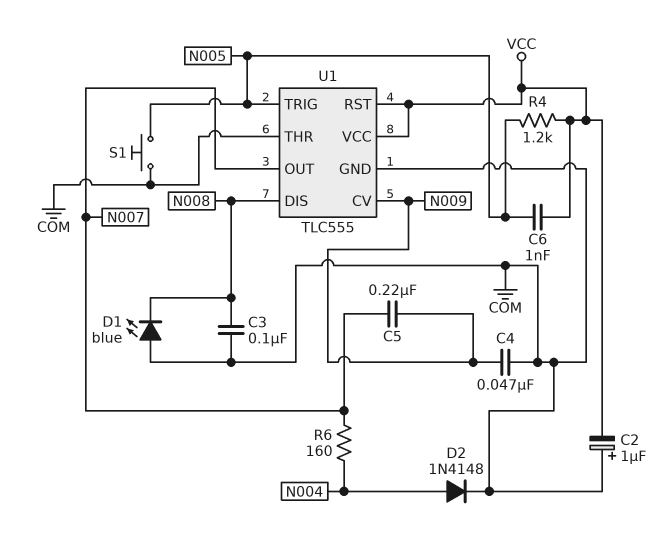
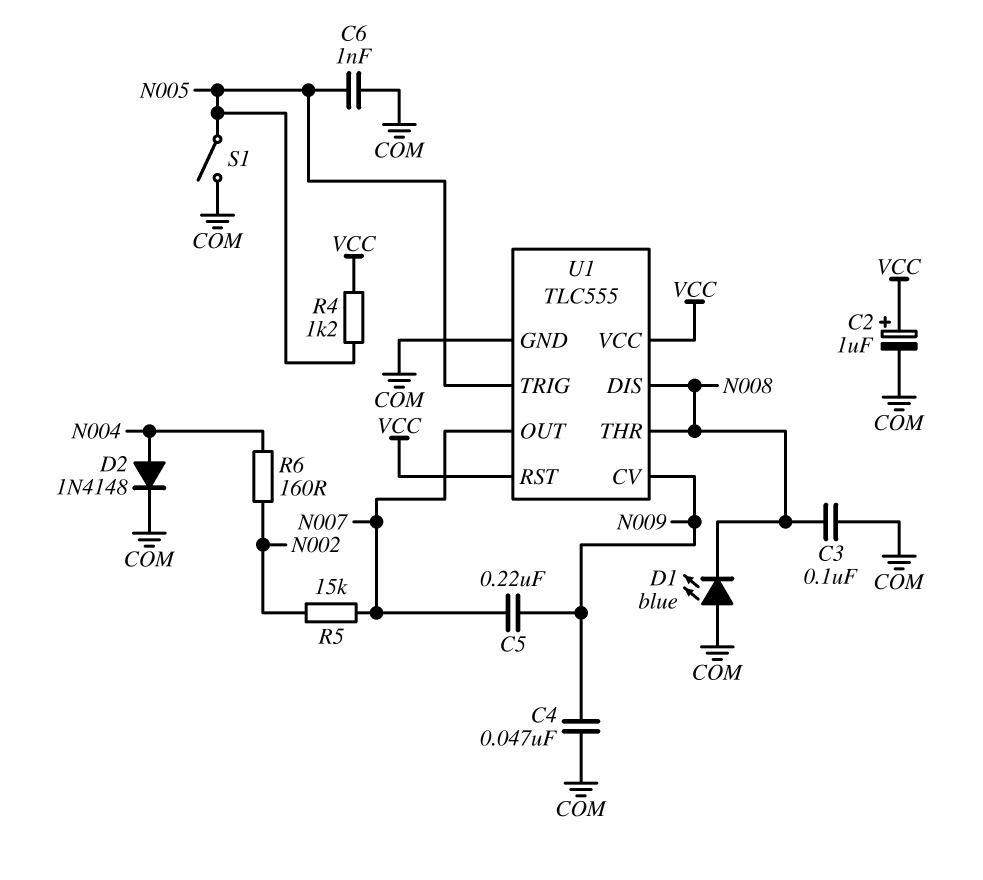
C2: 1uF (plus COM, minus VCC) -> 1uF (plus VCC, minus COM)
C6: 1nF (N005, VCC) -> 1nF (COM, N005)
R5: none -> 15k (N002, N007)
R6: 160 (N004, N007) -> 160 (N002, N004)
S1: button (COM, N005) -> switch (COM, N005)
U1 pin THR: COM -> N008

